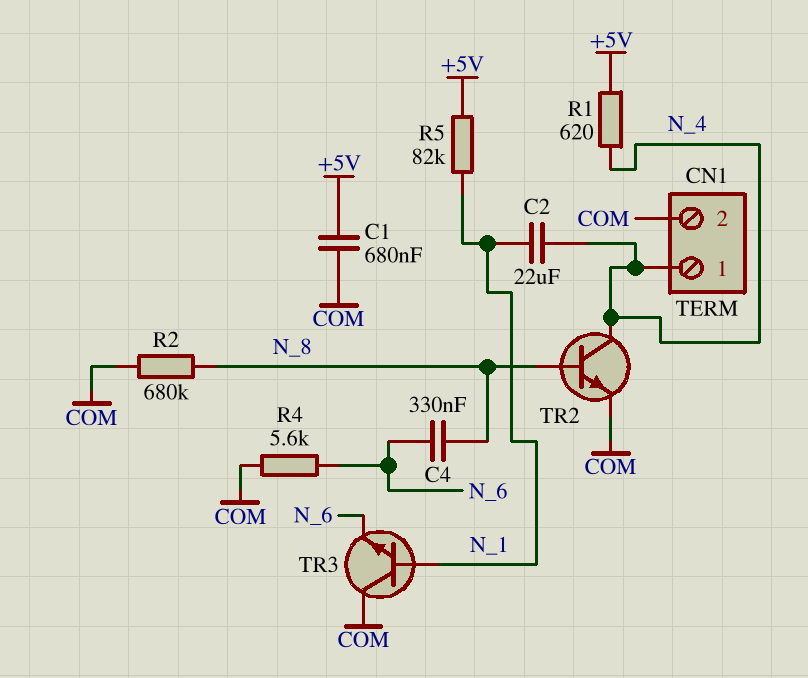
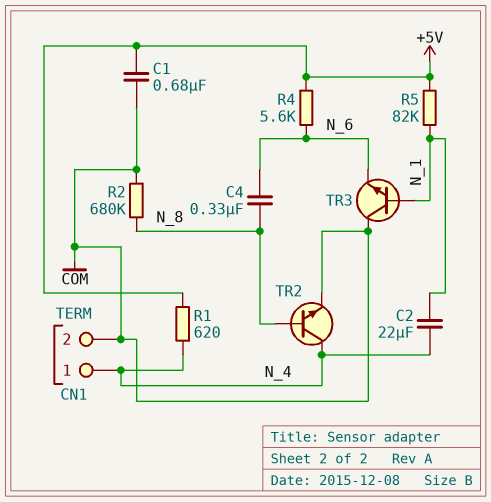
R4: 5.6k (COM, N_6) -> 5.6k (+5V, N_6)

